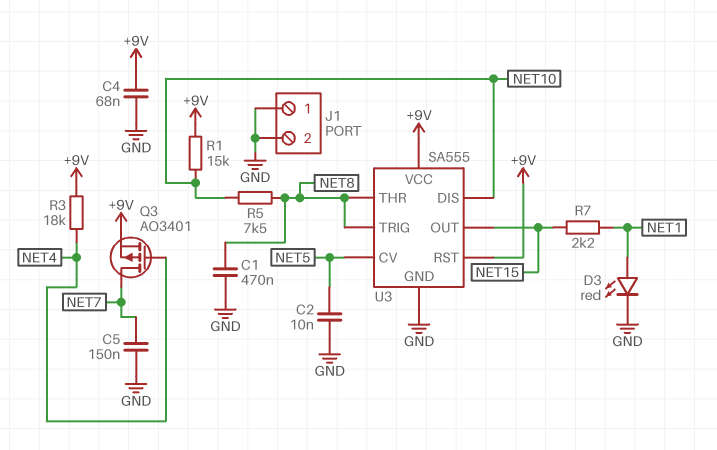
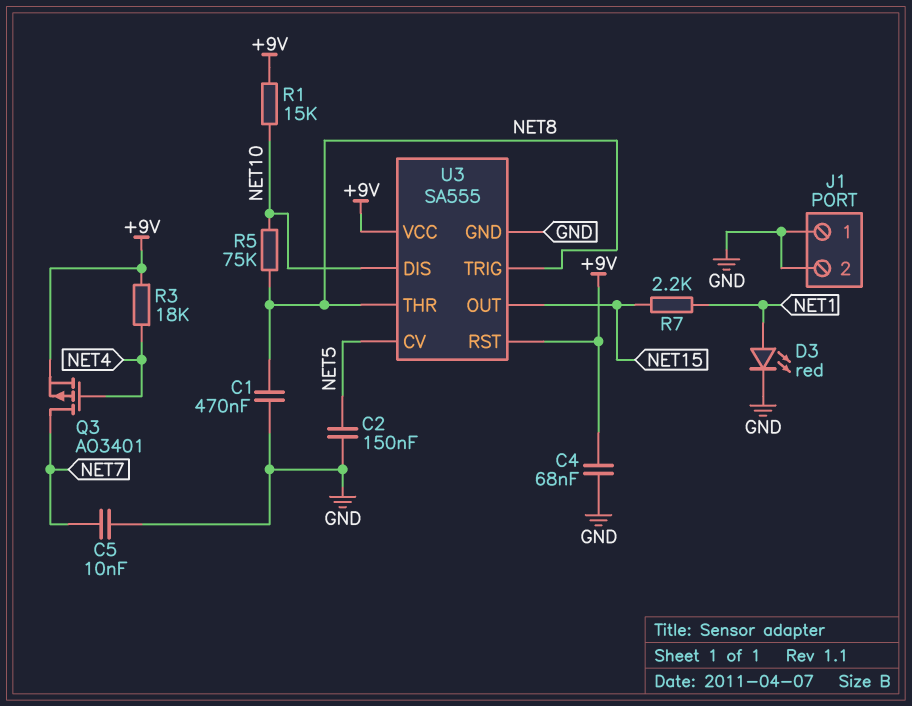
C2: 10nF (GND, NET5) -> 150nF (GND, NET5)
C5: 150nF (GND, NET7) -> 10nF (GND, NET7)
R5: 7.5k (NET8, NET10) -> 75k (NET8, NET10)

